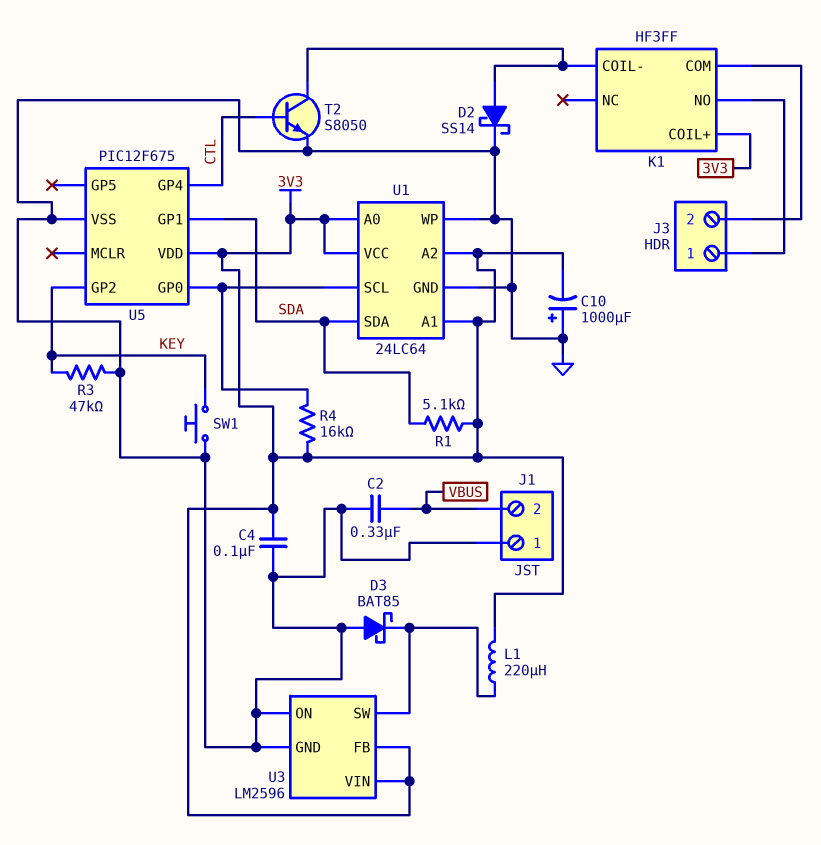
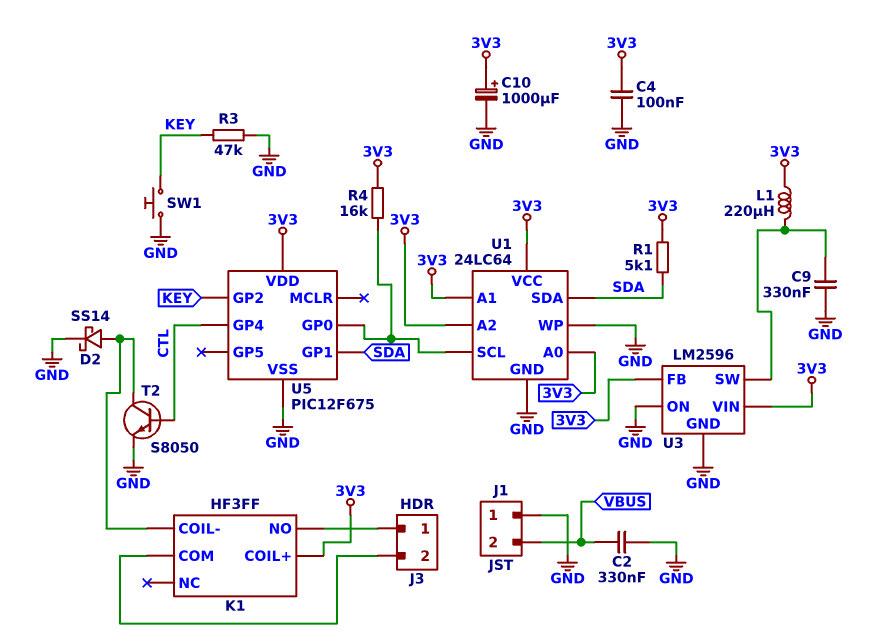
C9: none -> 330nF (GND, U3/SW)
C10: 1000uF (plus GND, minus 3V3) -> 1000uF (plus 3V3, minus GND)
D3: schottky BAT85 (A GND, K U3/SW) -> none

